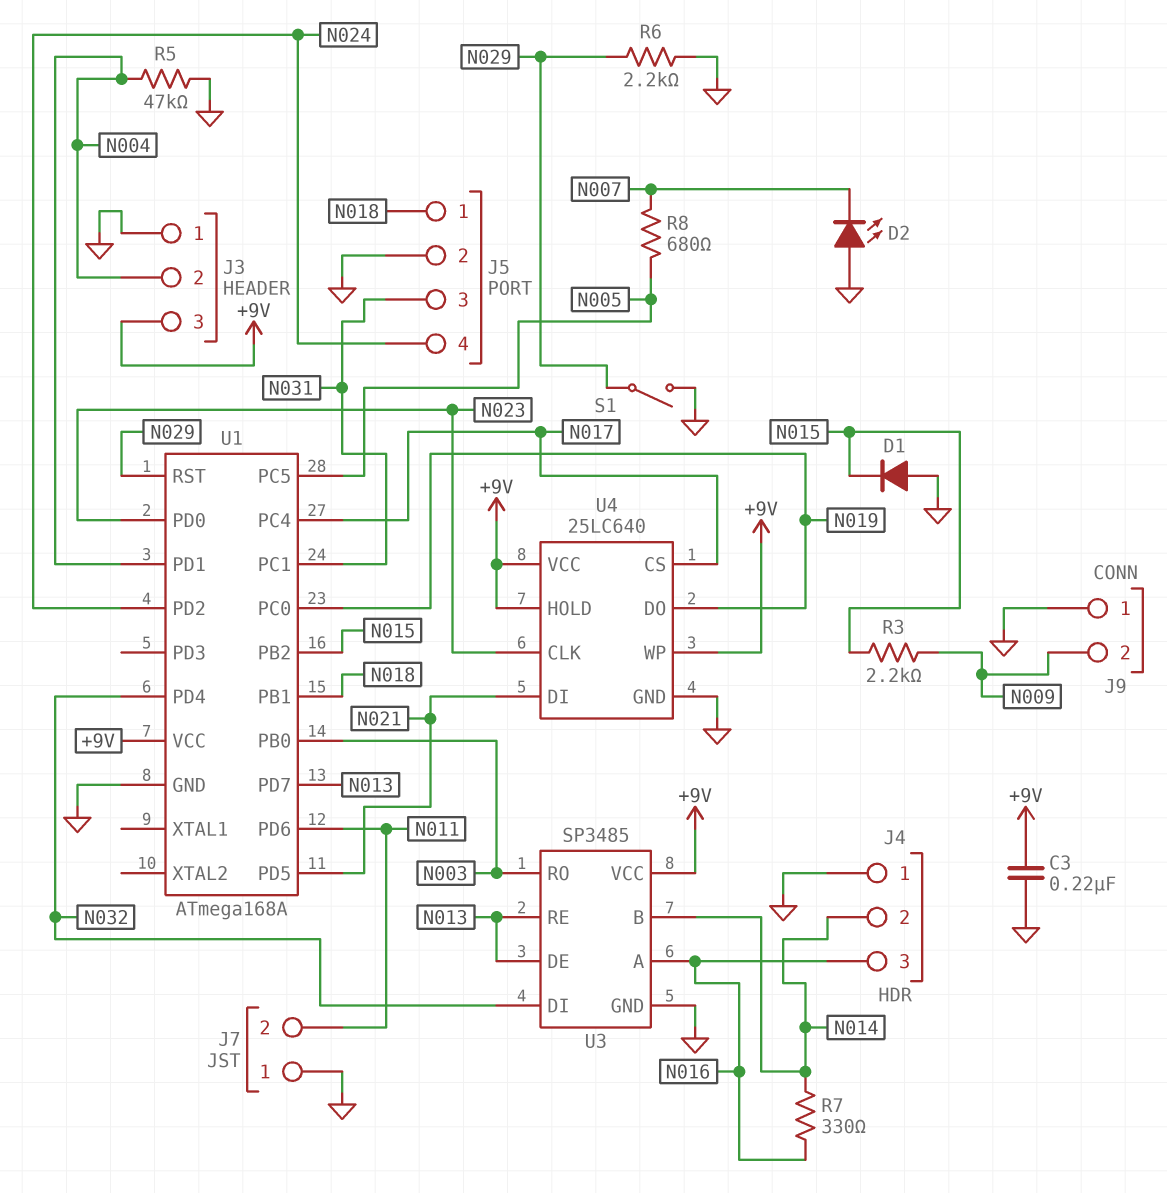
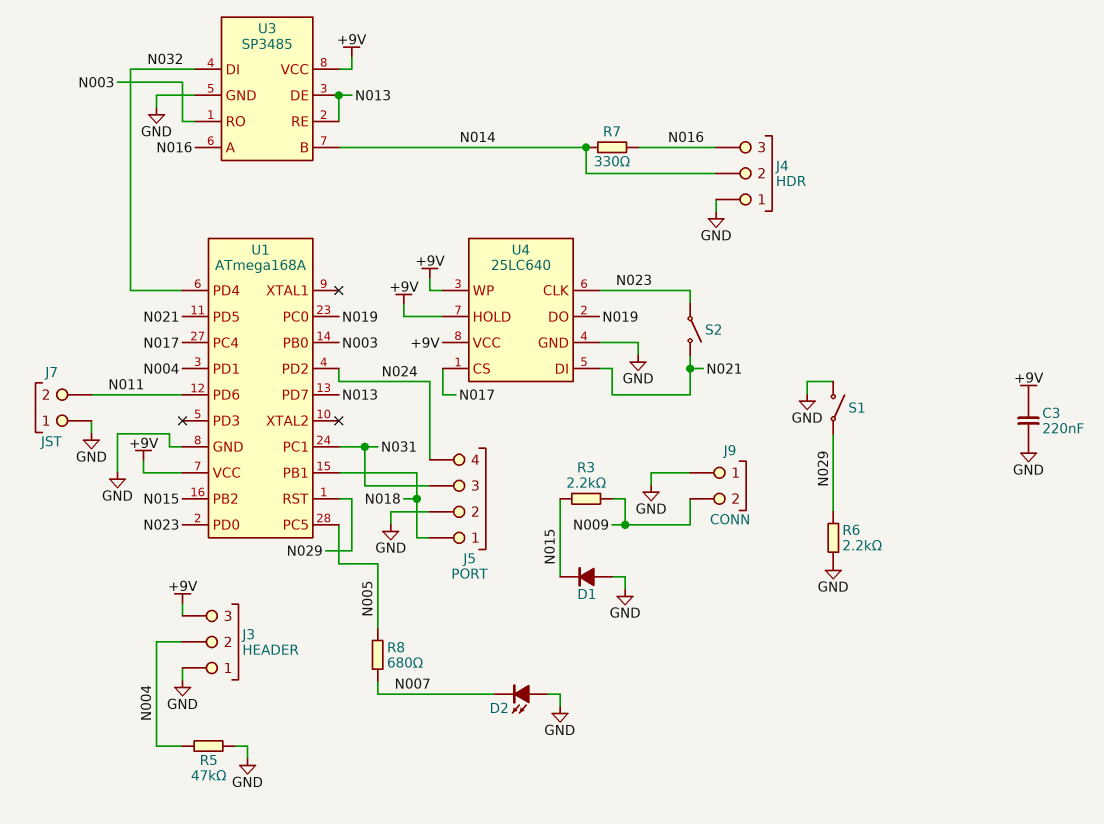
S2: none -> switch (N021, N023)

